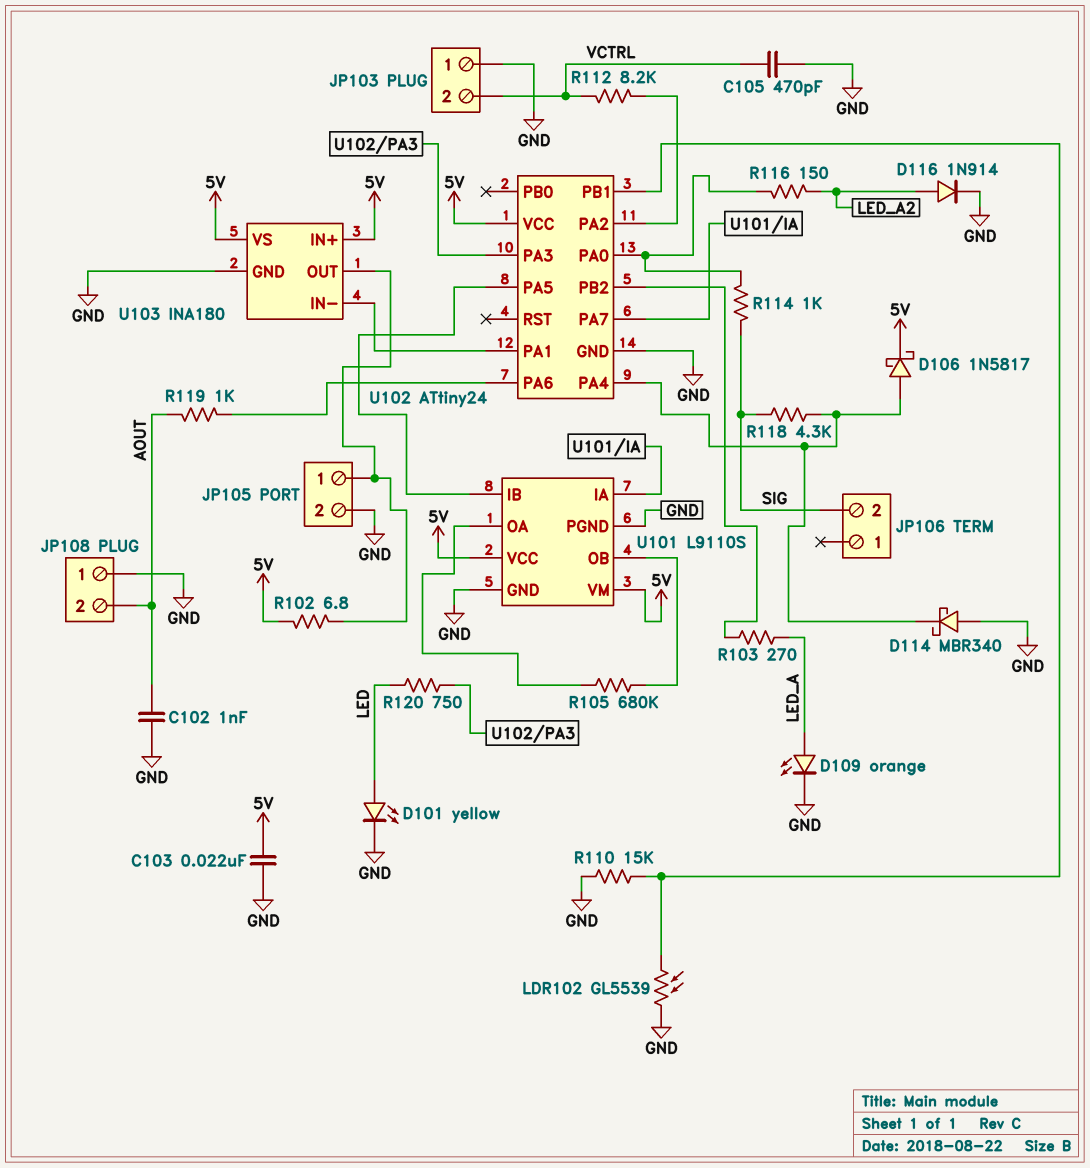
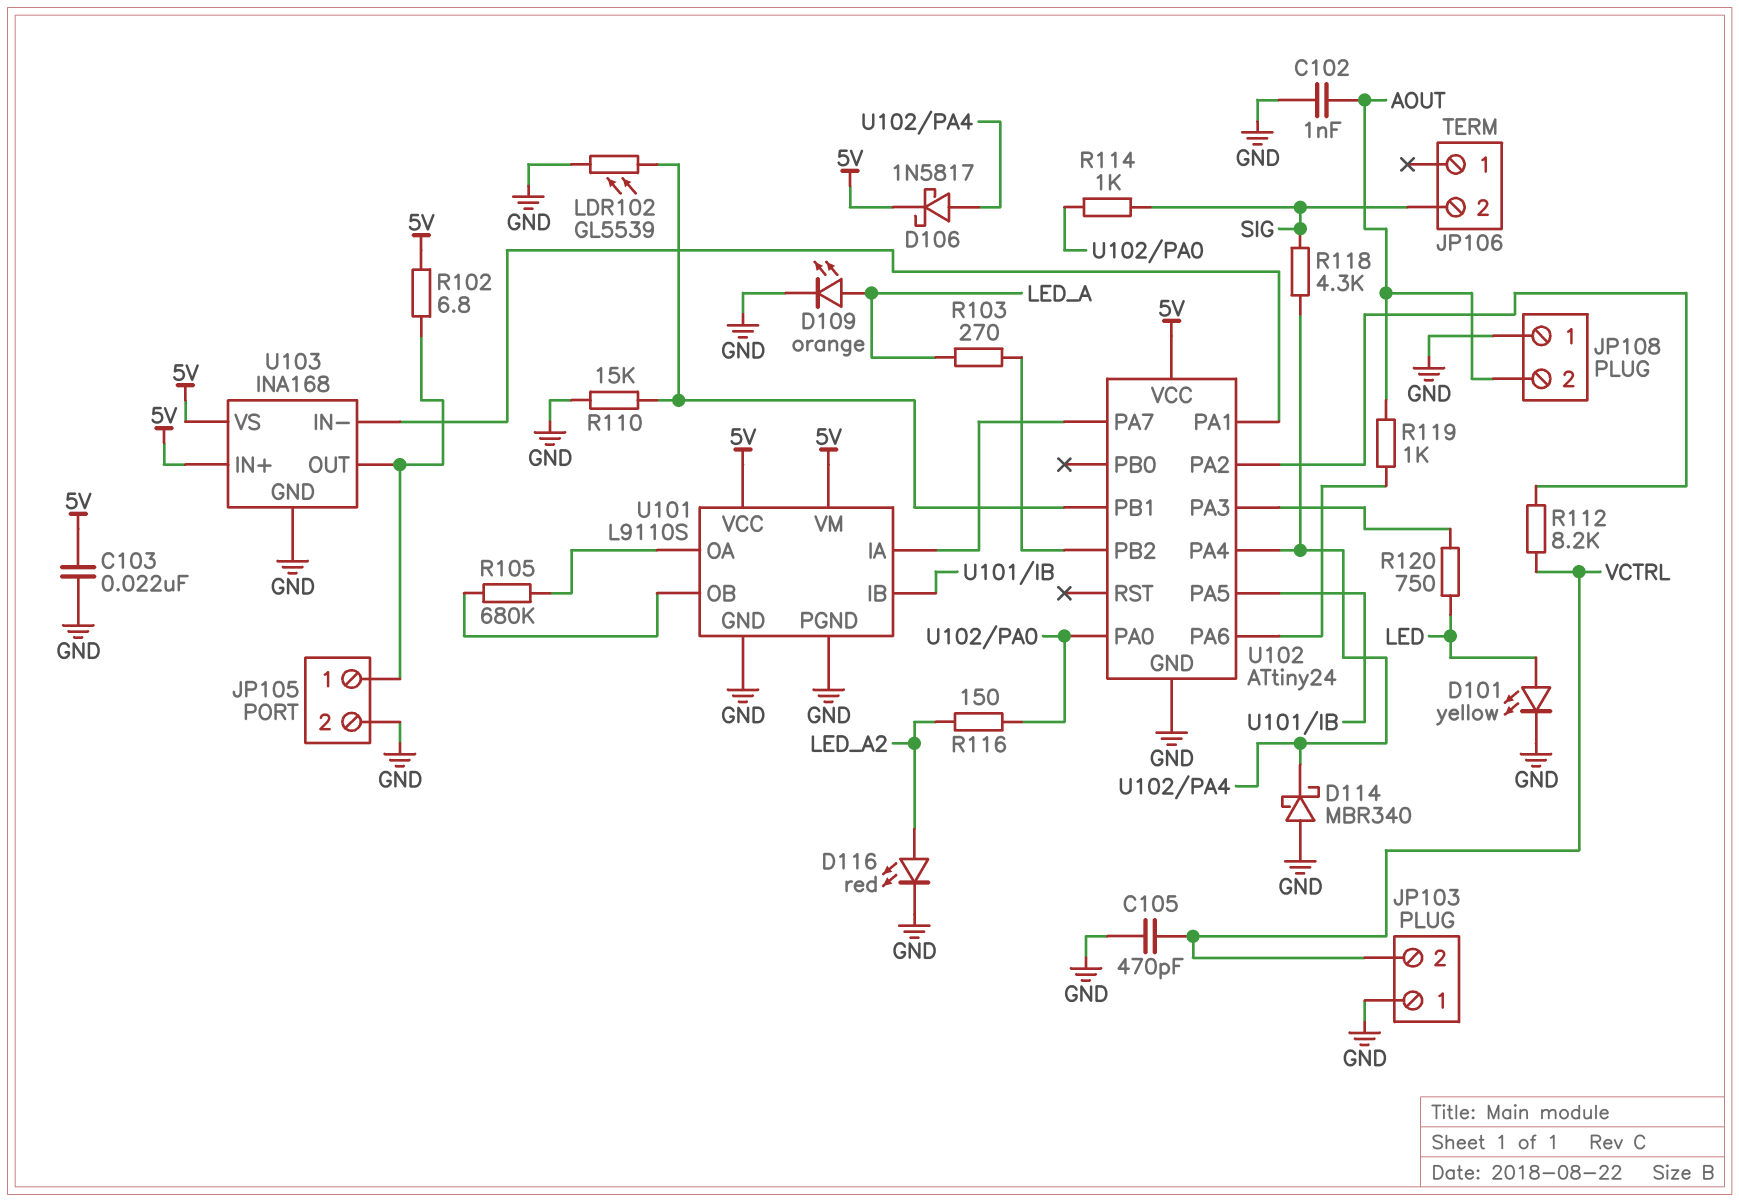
D116: diode 1N914 (A LED_A2, K GND) -> LED red (A LED_A2, K GND)
U103: INA180 -> INA168

